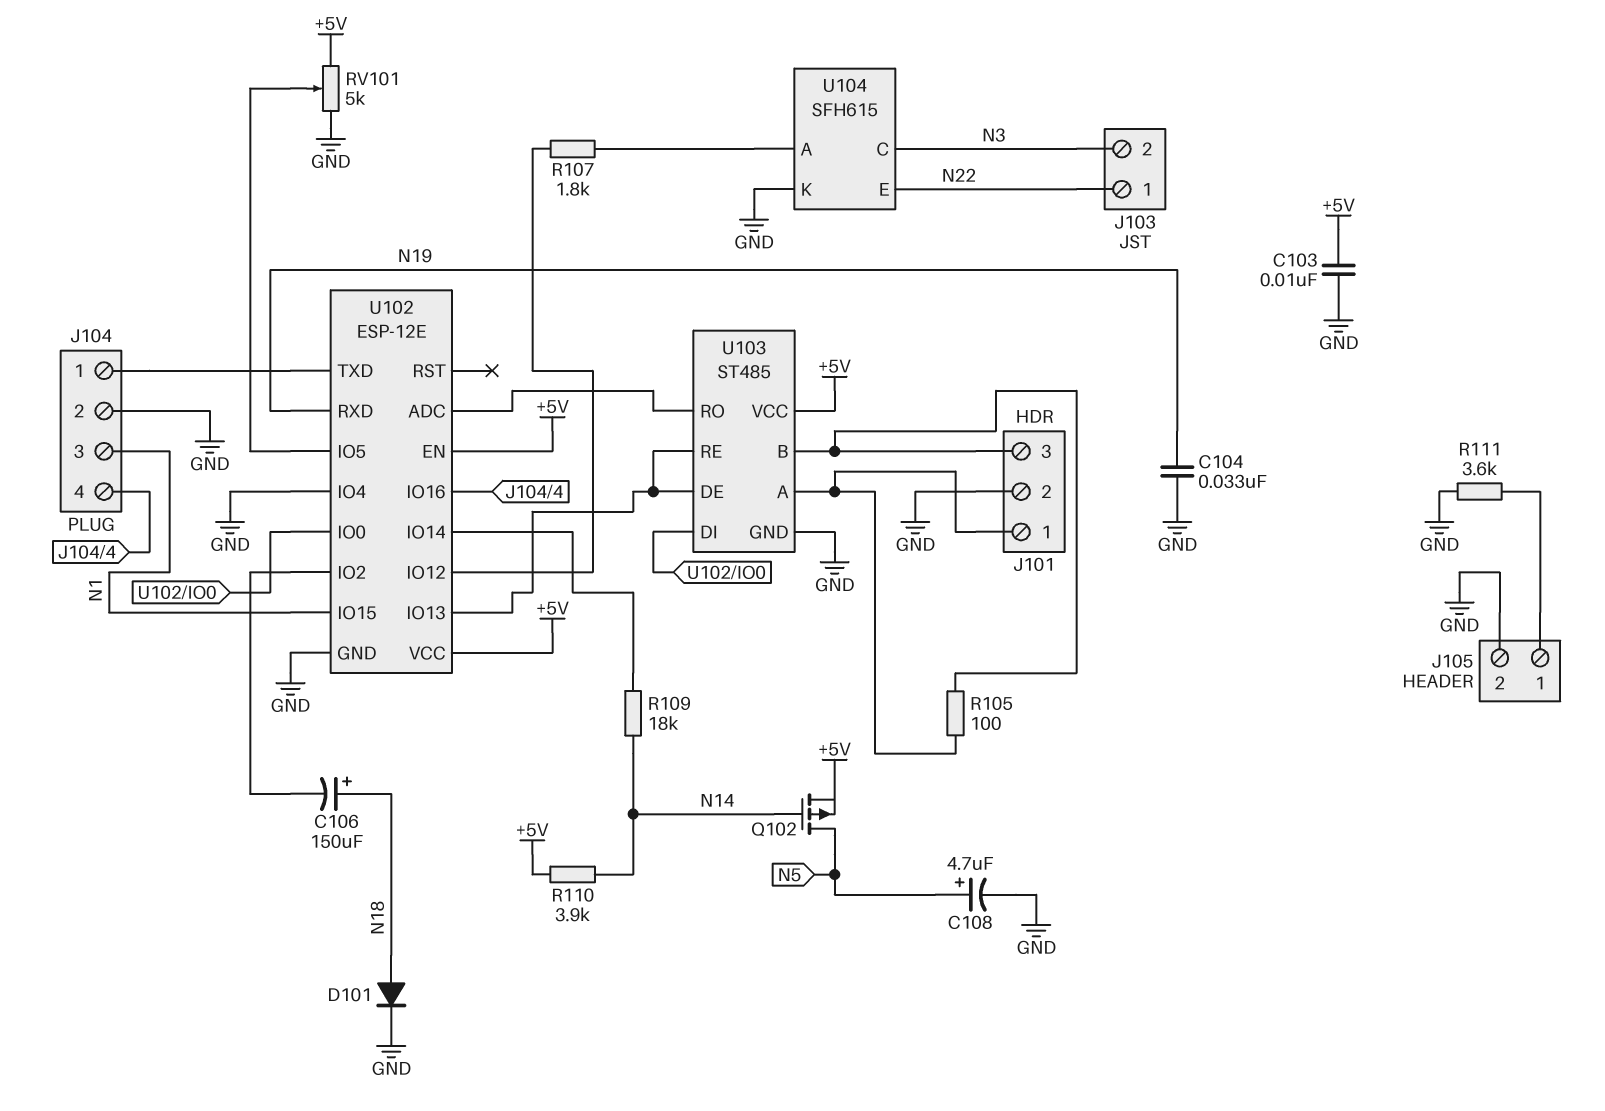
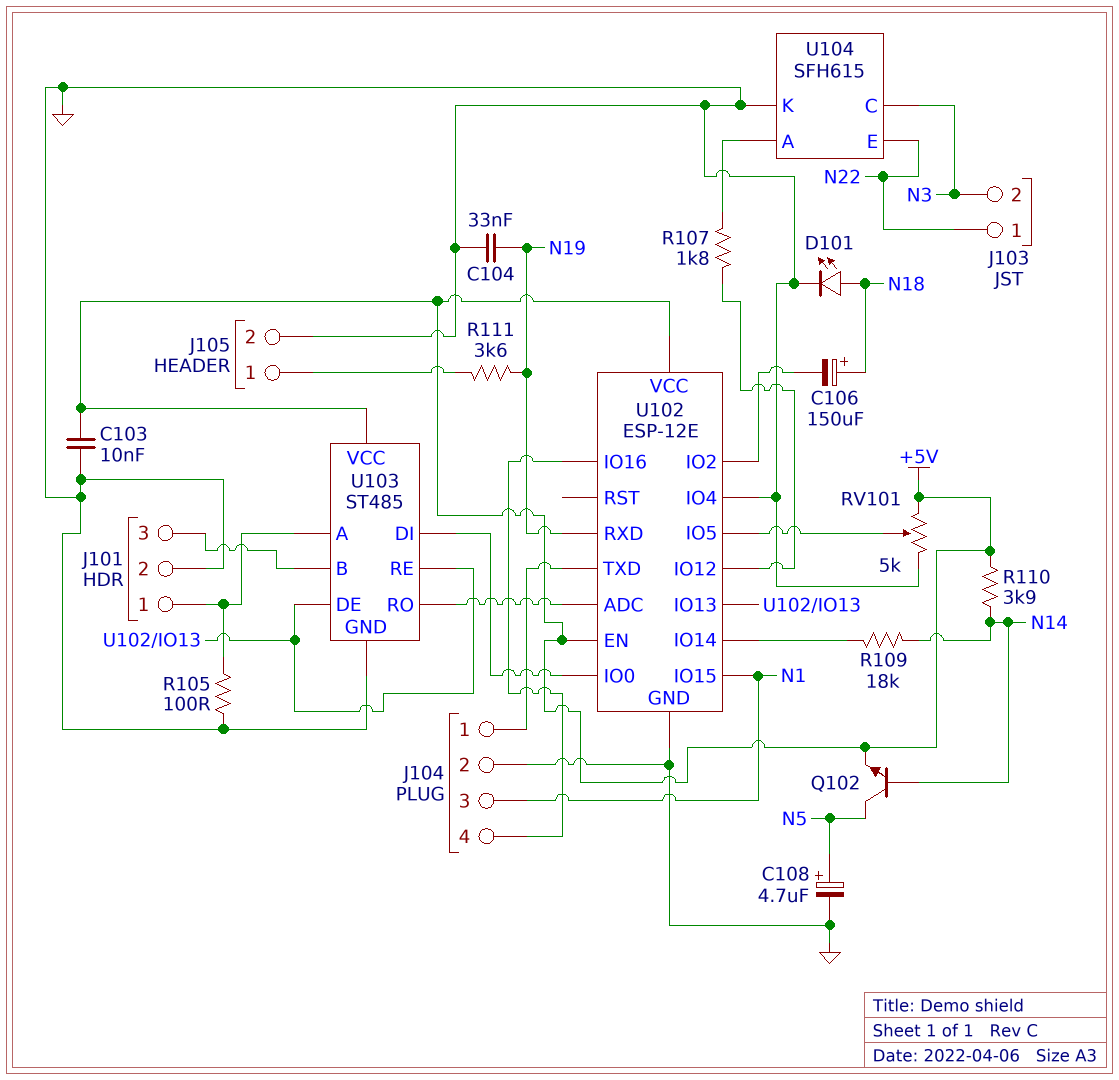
D101: diode (A N18, K GND) -> LED (A N18, K GND)
Q102: PMOS (G N14, D N5, S +5V) -> NPN (B N14, C N5, E +5V)
R105: 100 (J101/1, J101/3) -> 100 (GND, J101/1)
R111: 3.6k (GND, J105/1) -> 3.6k (J105/1, N19)

